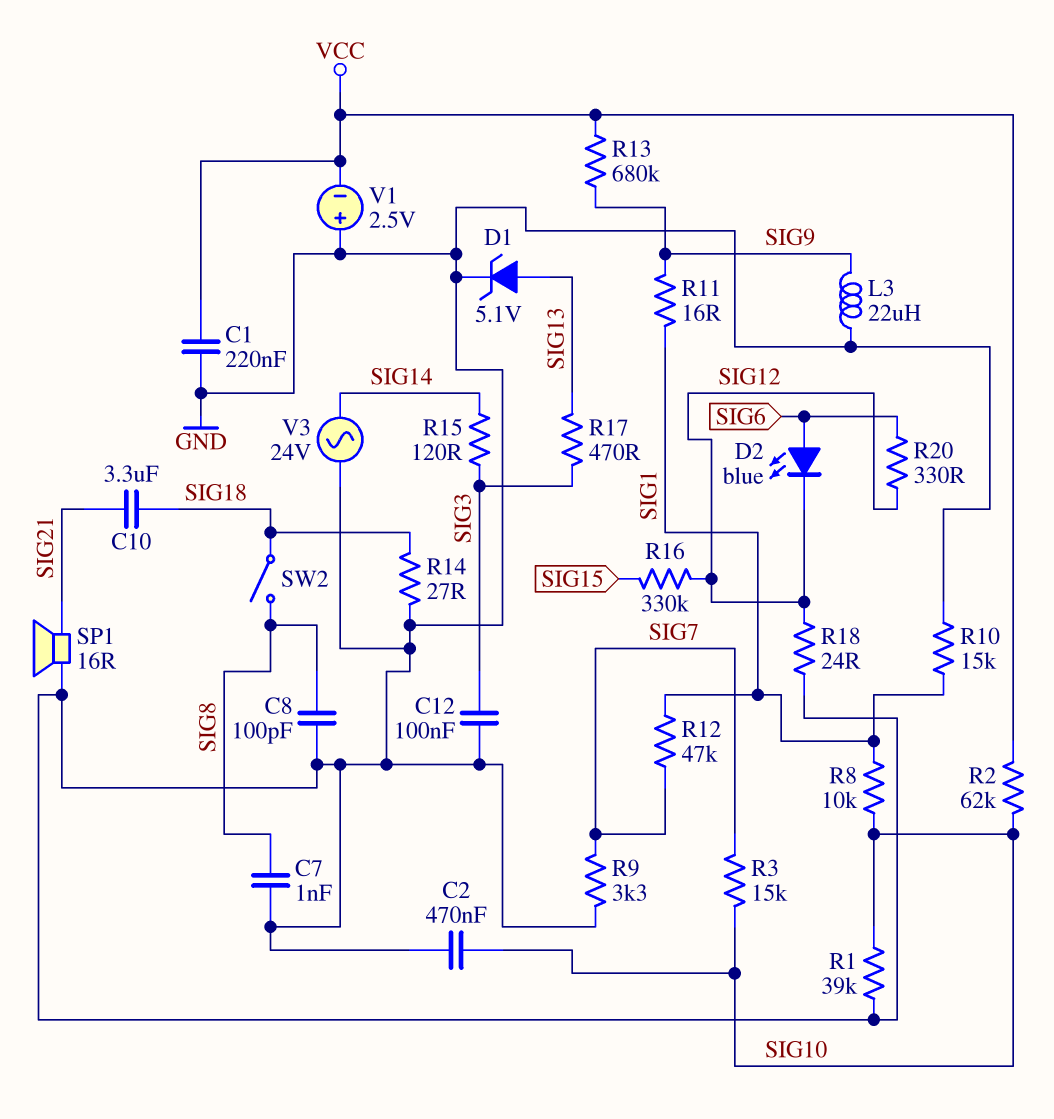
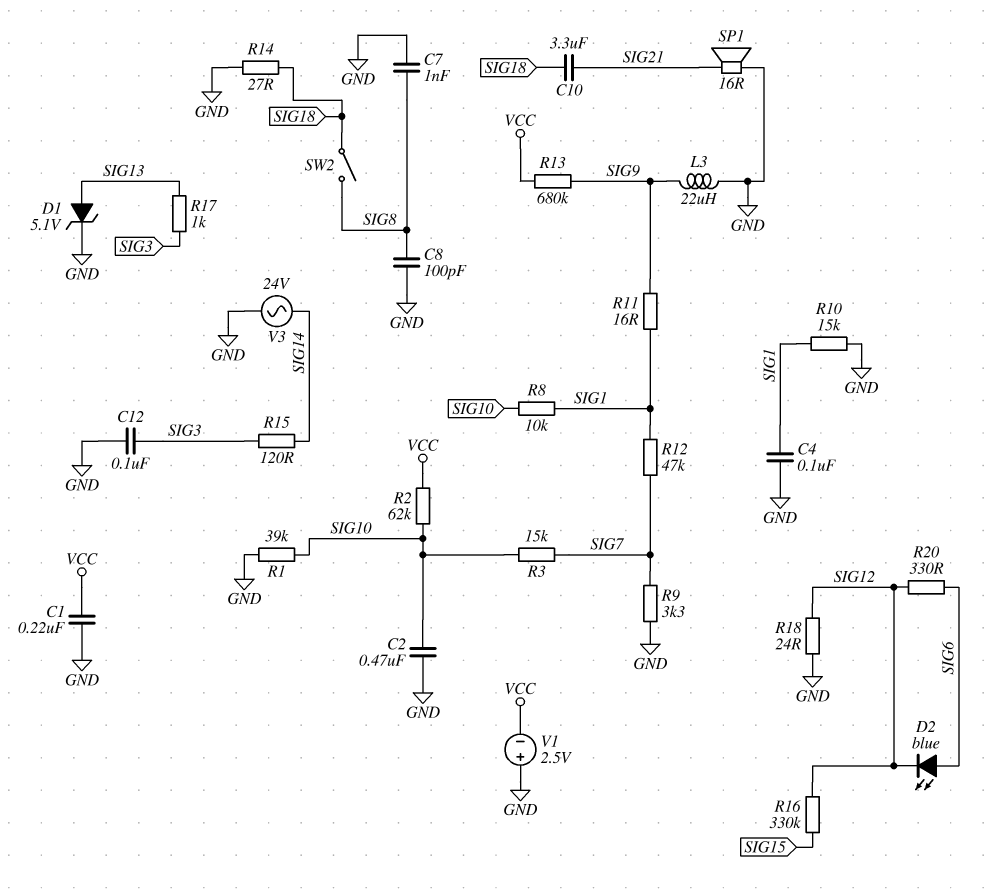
C4: none -> 100nF (GND, SIG1)
R17: 470 (SIG3, SIG13) -> 1k (SIG3, SIG13)

